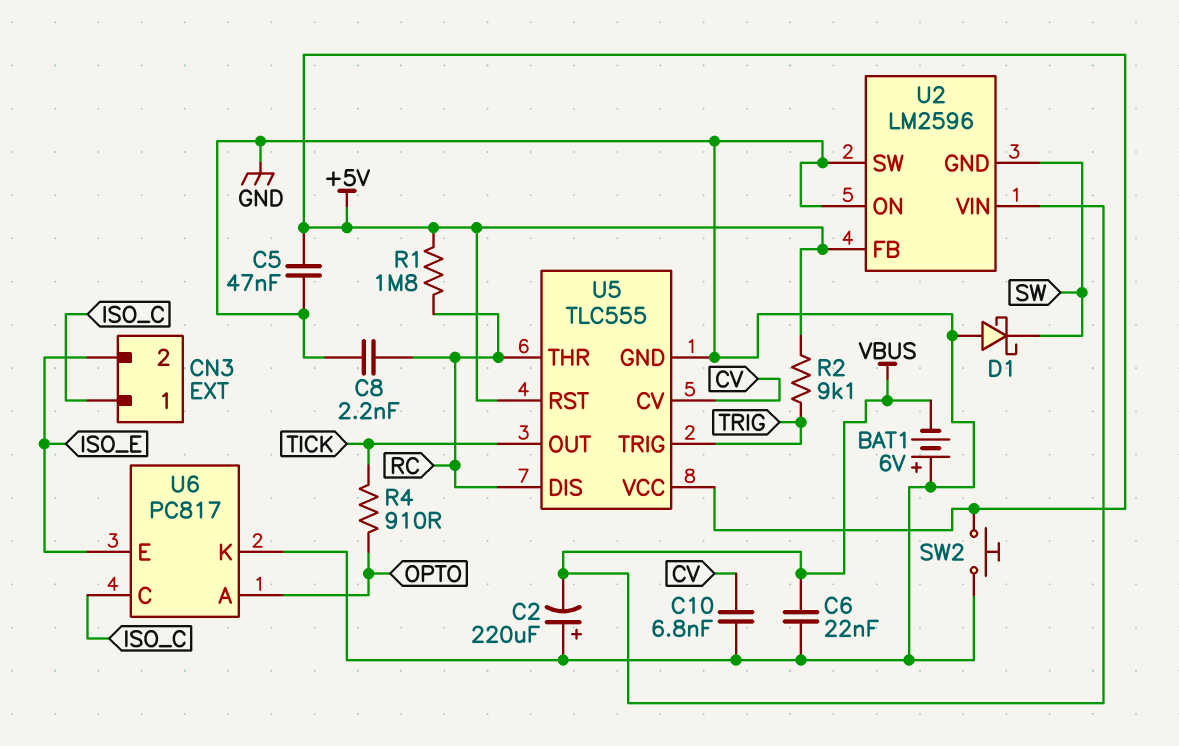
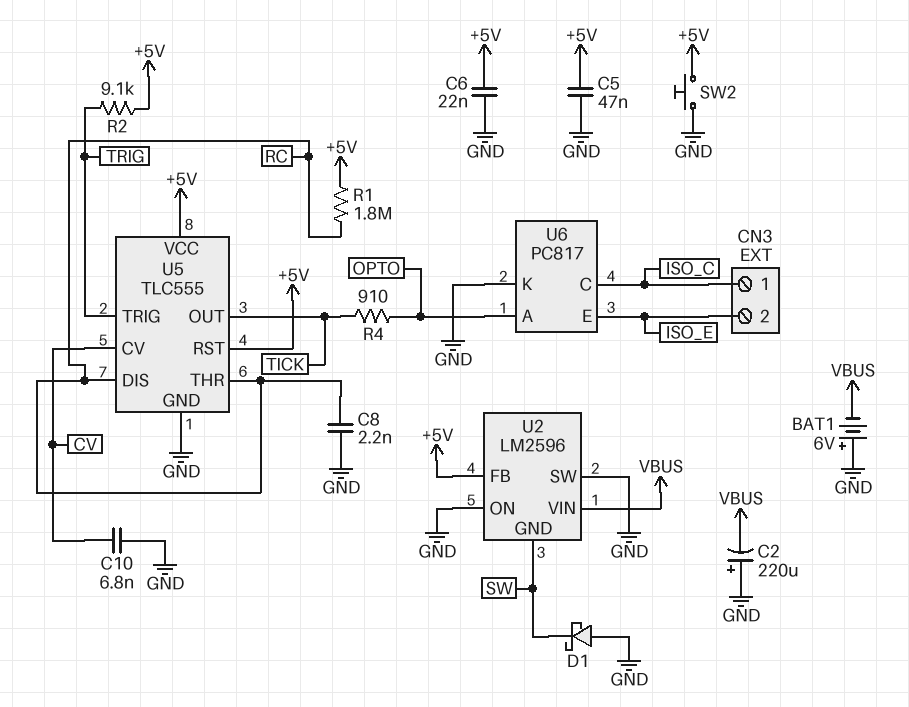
C6: 22nF (GND, VBUS) -> 22nF (+5V, GND)

